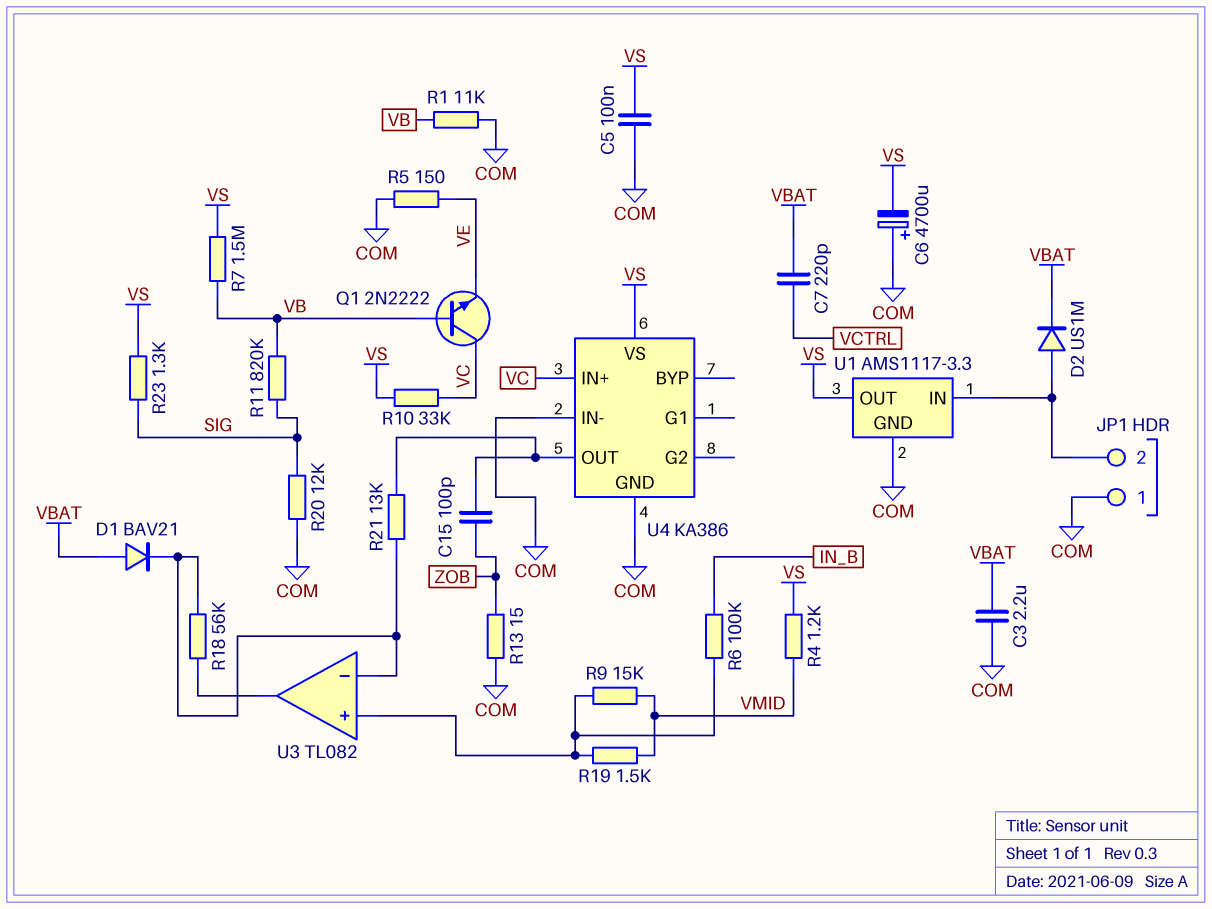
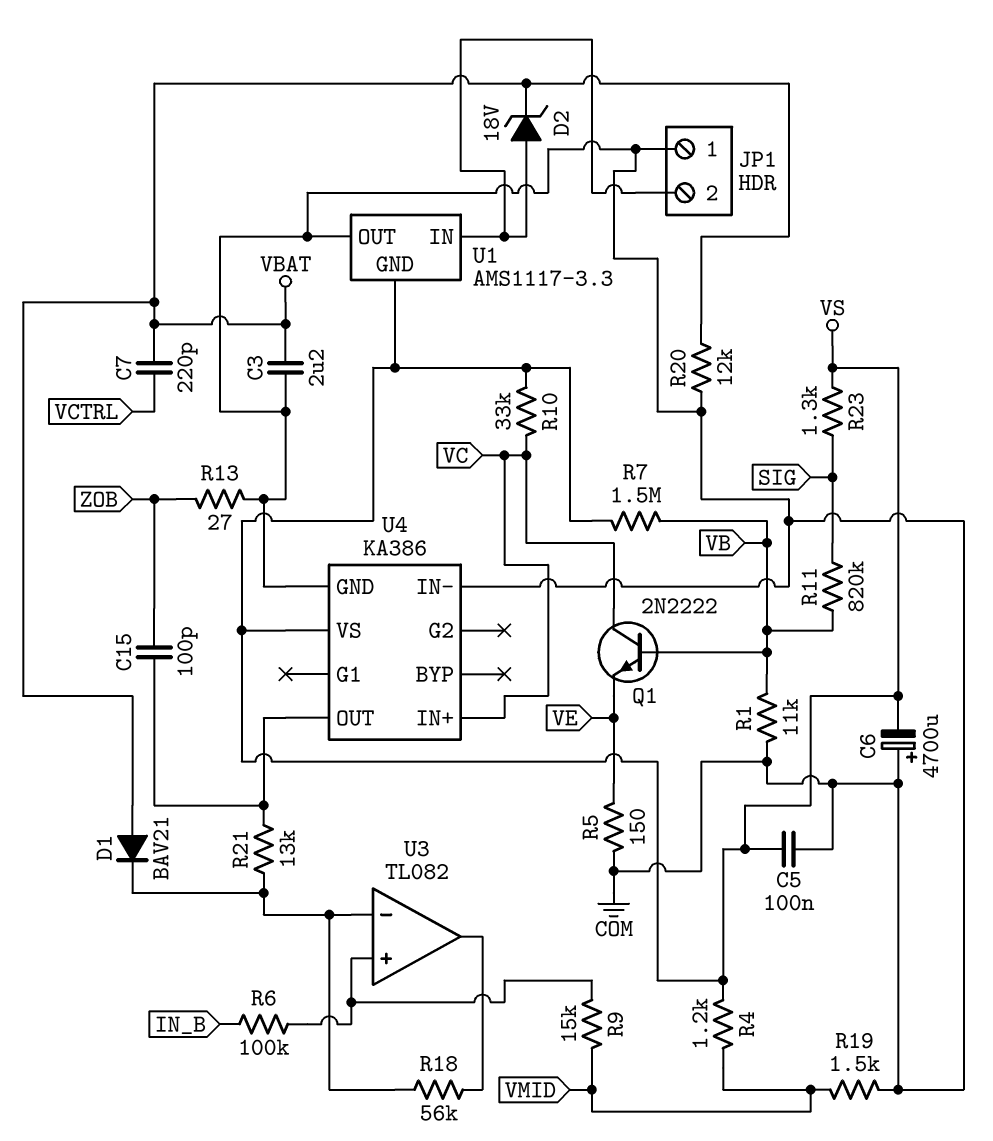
D2: diode US1M (A JP1/2, K VBAT) -> zener 18V (A JP1/2, K VBAT)
R13: 15 (COM, ZOB) -> 27 (COM, ZOB)
R19: 1.5k (U3/in+, VMID) -> 1.5k (COM, VMID)
R20: 12k (COM, SIG) -> 12k (COM, VBAT)
U1 pin GND: COM -> VS
U1 pin OUT: VS -> COM

